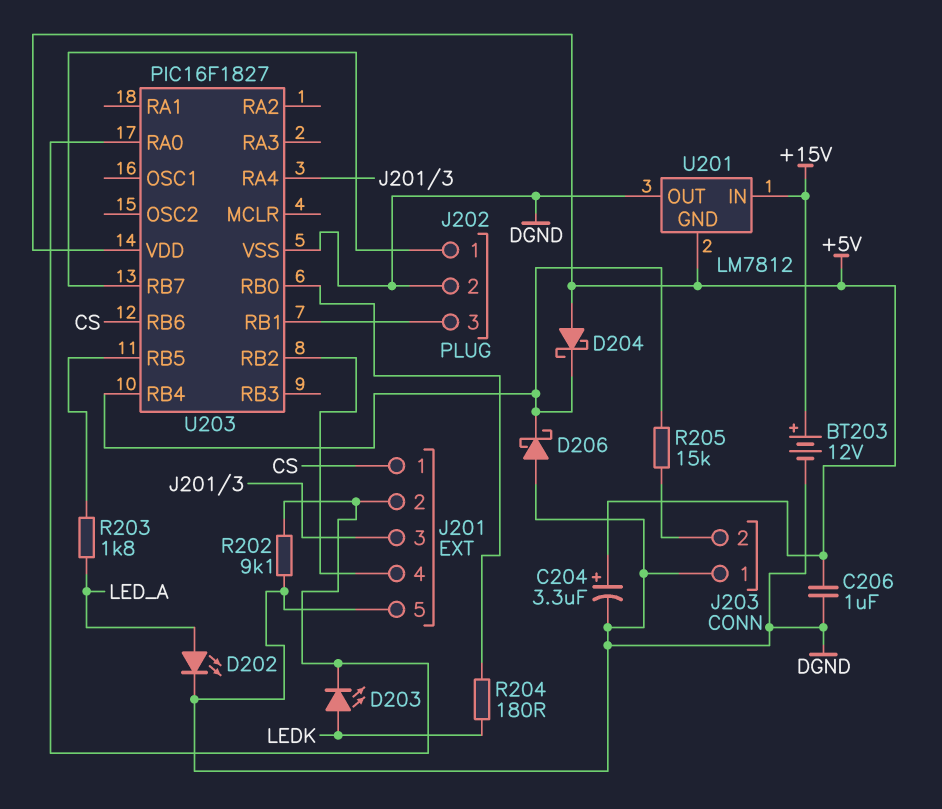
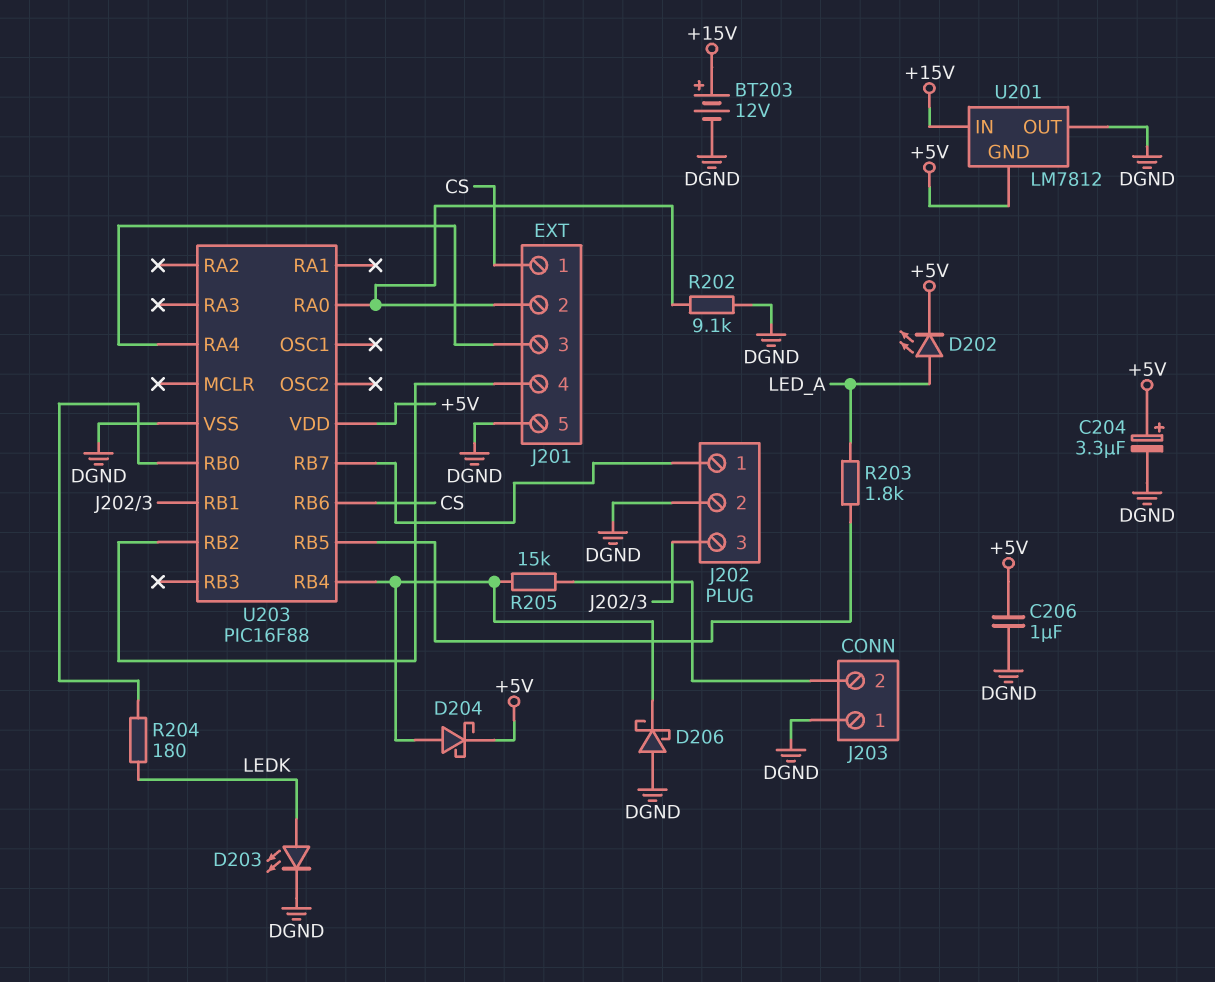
D202: LED (A LED_A, K DGND) -> LED (A LED_A, K +5V)
D203: LED (A LEDK, K J201/2) -> LED (A LEDK, K DGND)
D204: schottky (A +5V, K U203/RB4) -> schottky (A U203/RB4, K +5V)
U203: PIC16F1827 -> PIC16F88

